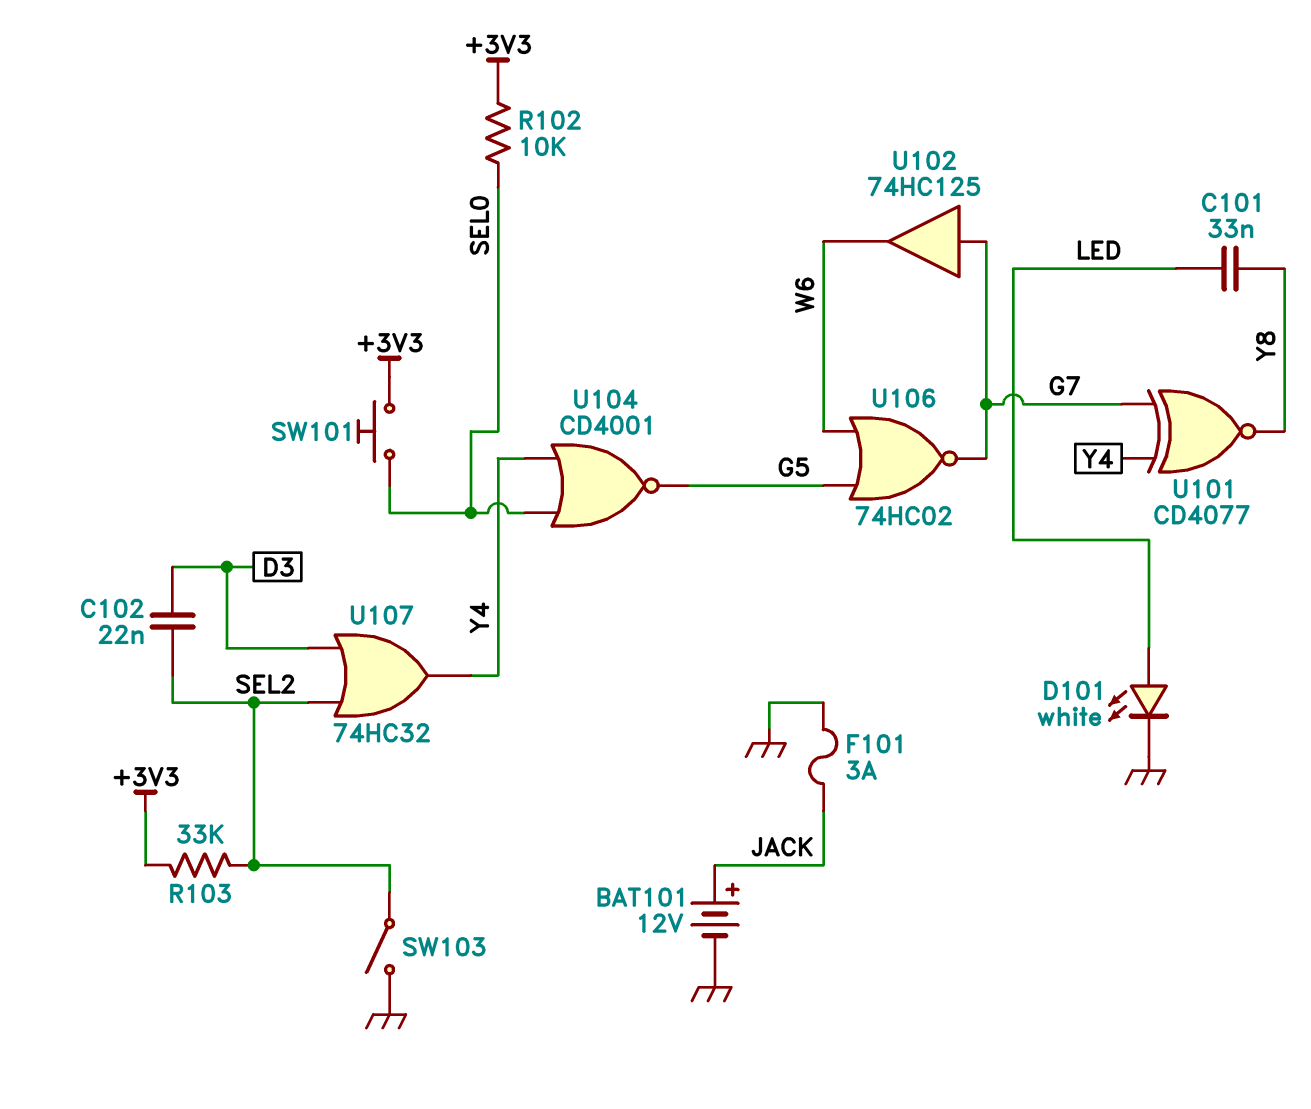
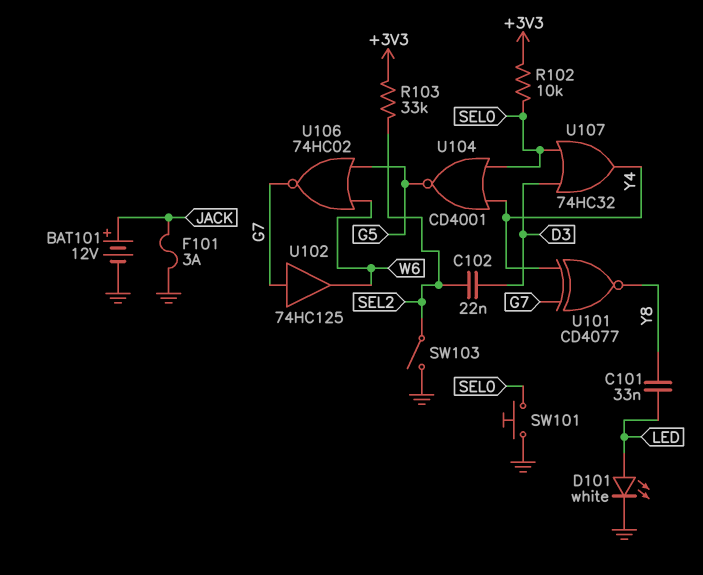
SW101: button (+3V3, SEL0) -> button (GND, SEL0)
U107: OR 74HC32 (in D3, in SEL2, out Y4) -> OR 74HC32 (in D3, in SEL0, out Y4)

